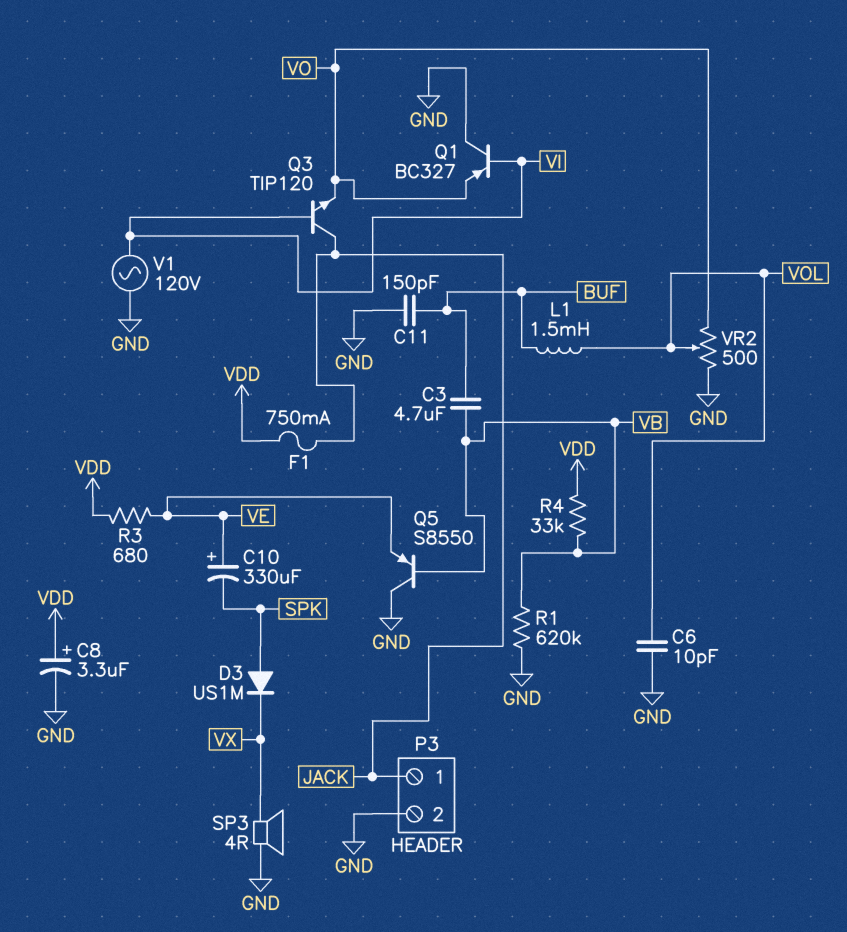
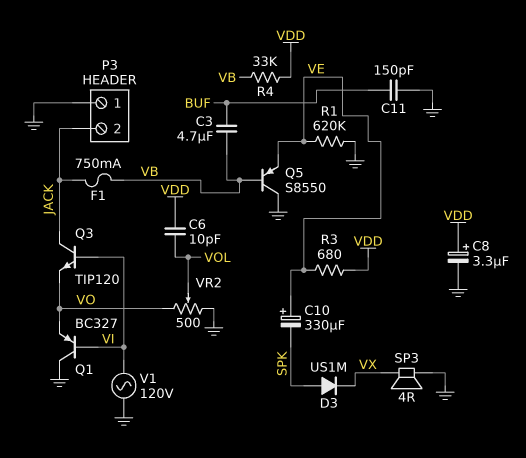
C6: 10pF (GND, VOL) -> 10pF (VDD, VOL)
F1: 750mA (JACK, VDD) -> 750mA (JACK, VB)
L1: 1.5mH (BUF, VOL) -> none
P3 pin 1: JACK -> GND
P3 pin 2: GND -> JACK
R1: 620k (GND, VB) -> 620k (GND, VE)

